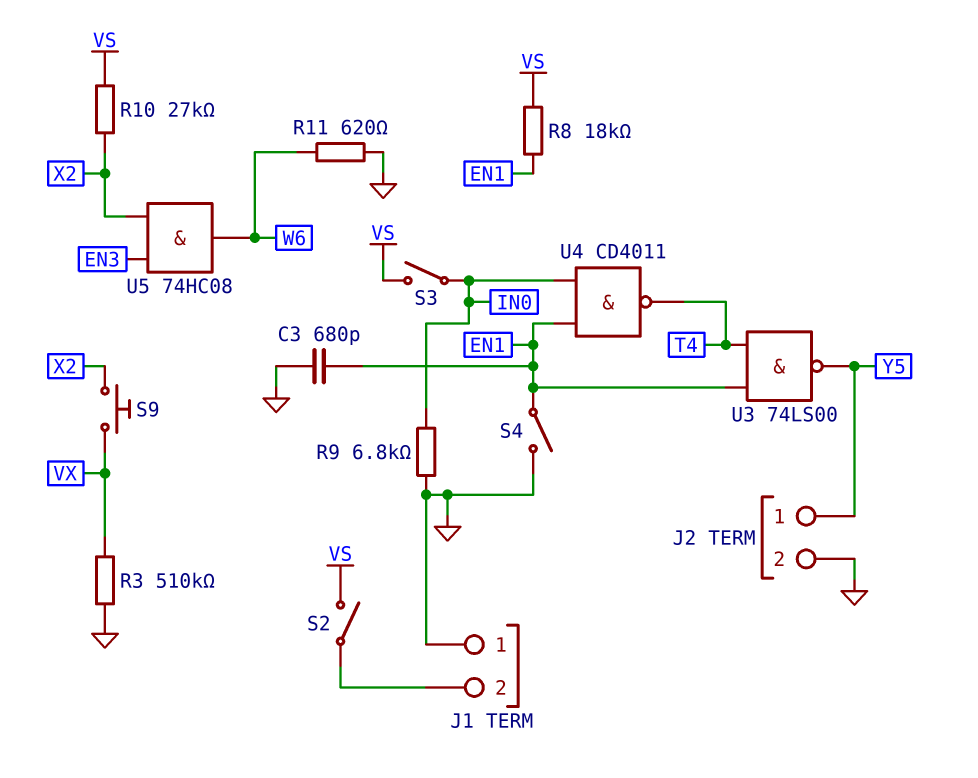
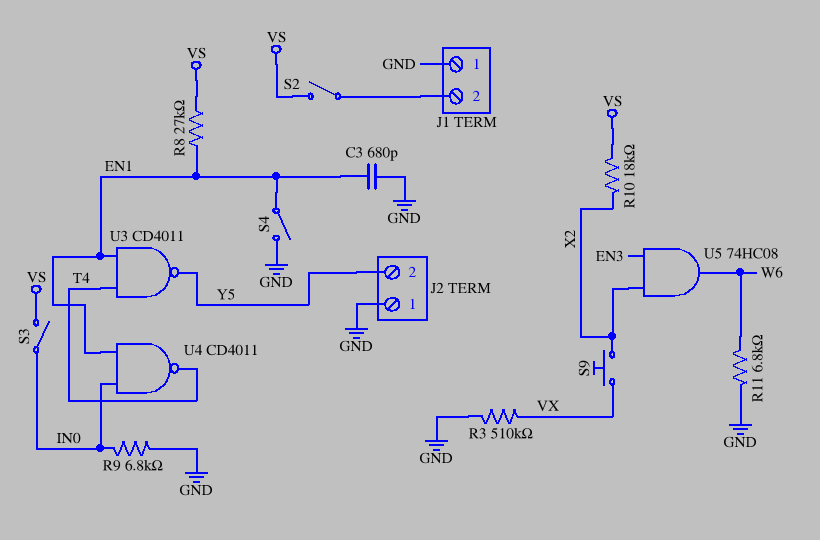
J2 pin 1: Y5 -> GND
J2 pin 2: GND -> Y5
R8: 18k (EN1, VS) -> 27k (EN1, VS)
R10: 27k (VS, X2) -> 18k (VS, X2)
R11: 620 (GND, W6) -> 6.8k (GND, W6)
U3: NAND 74LS00 (in EN1, in T4, out Y5) -> NAND CD4011 (in EN1, in T4, out Y5)

